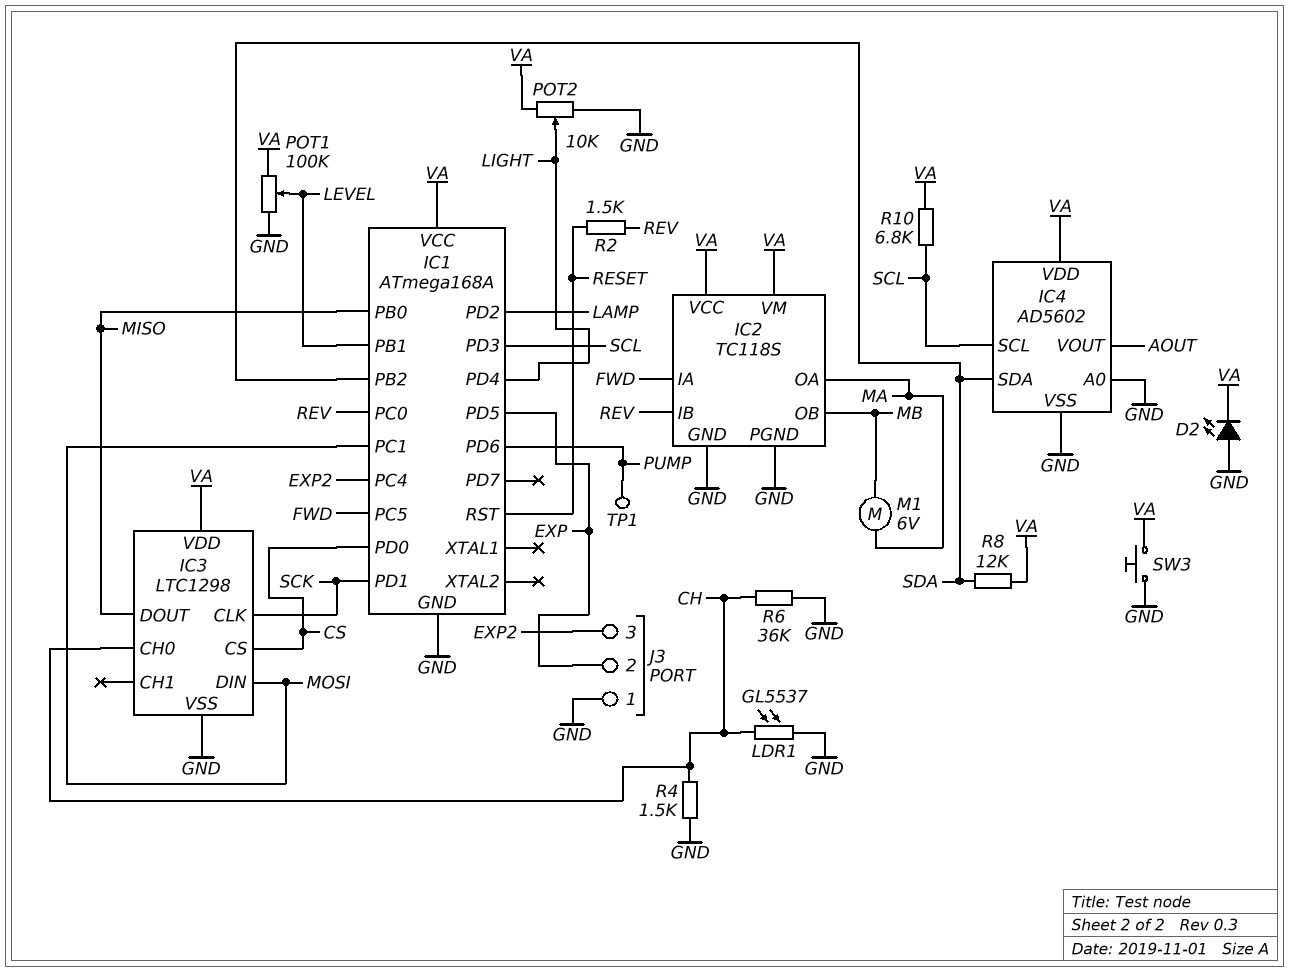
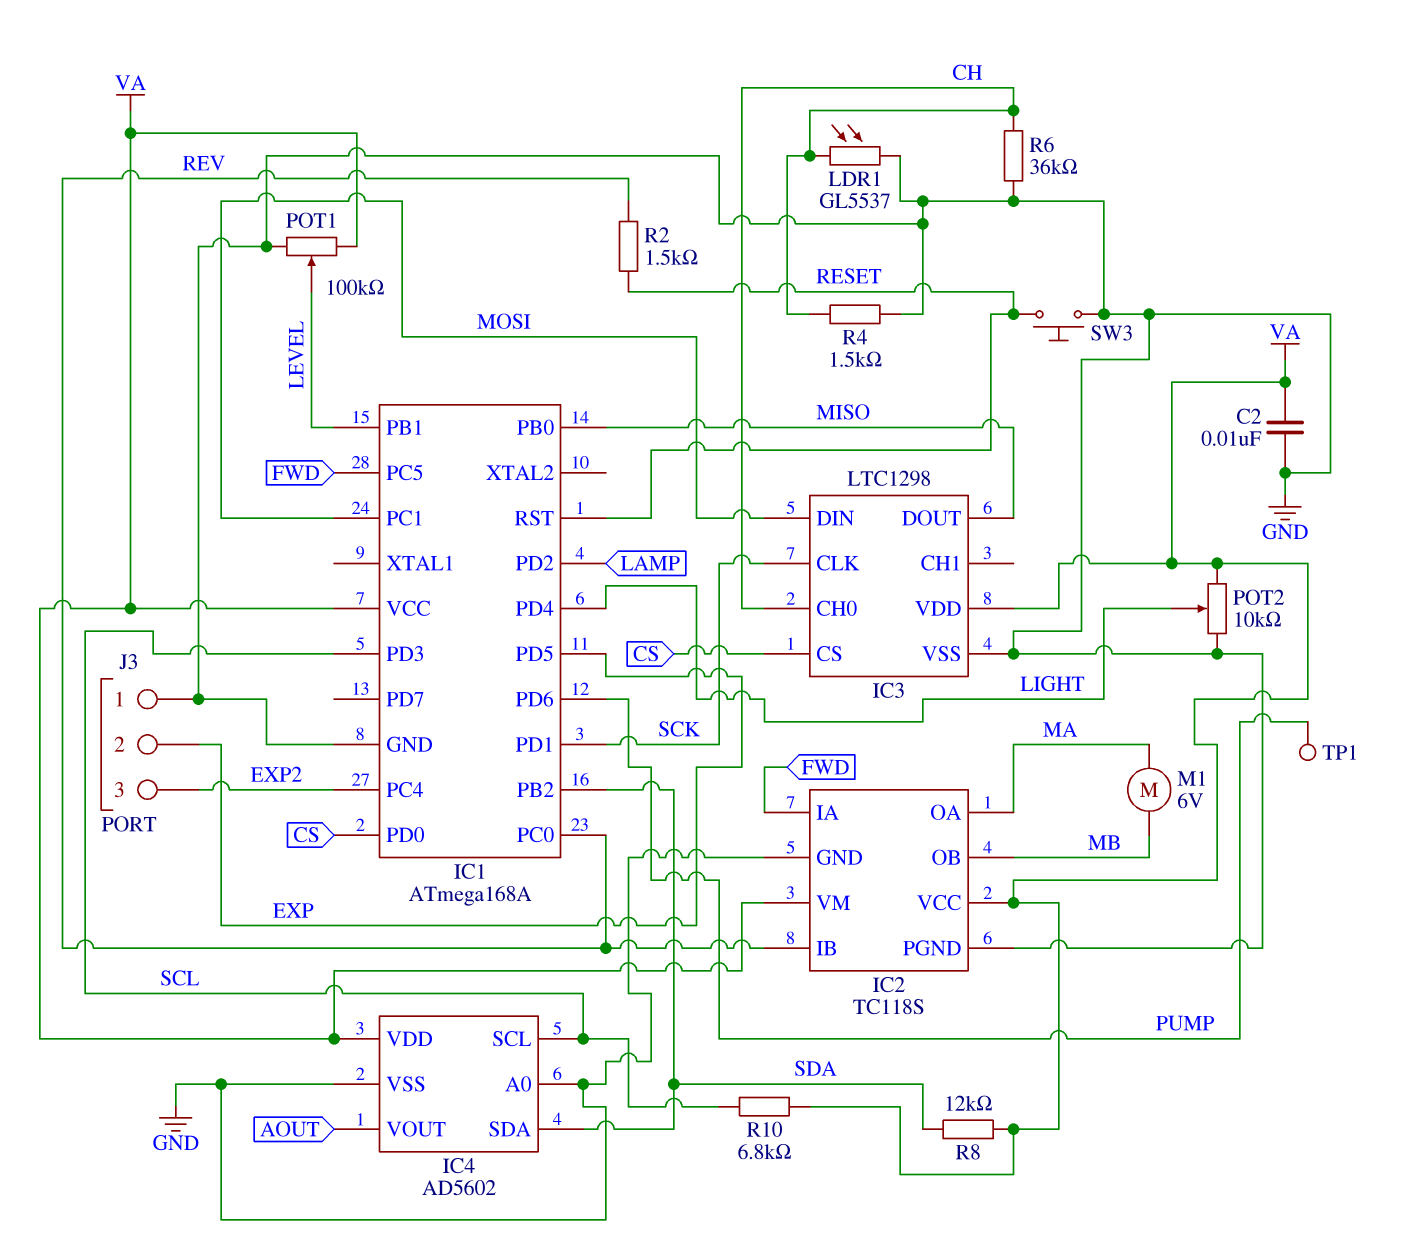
C2: none -> 10nF (GND, VA)
D2: LED (A GND, K VA) -> none
SW3: button (GND, VA) -> button (GND, RESET)

